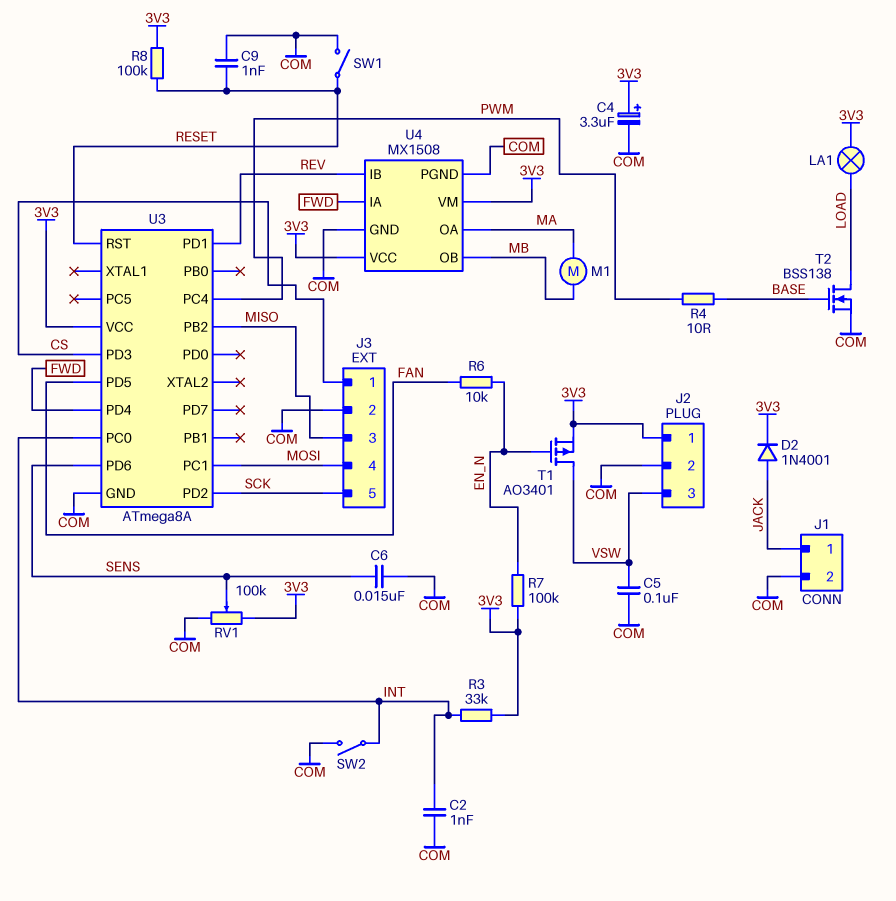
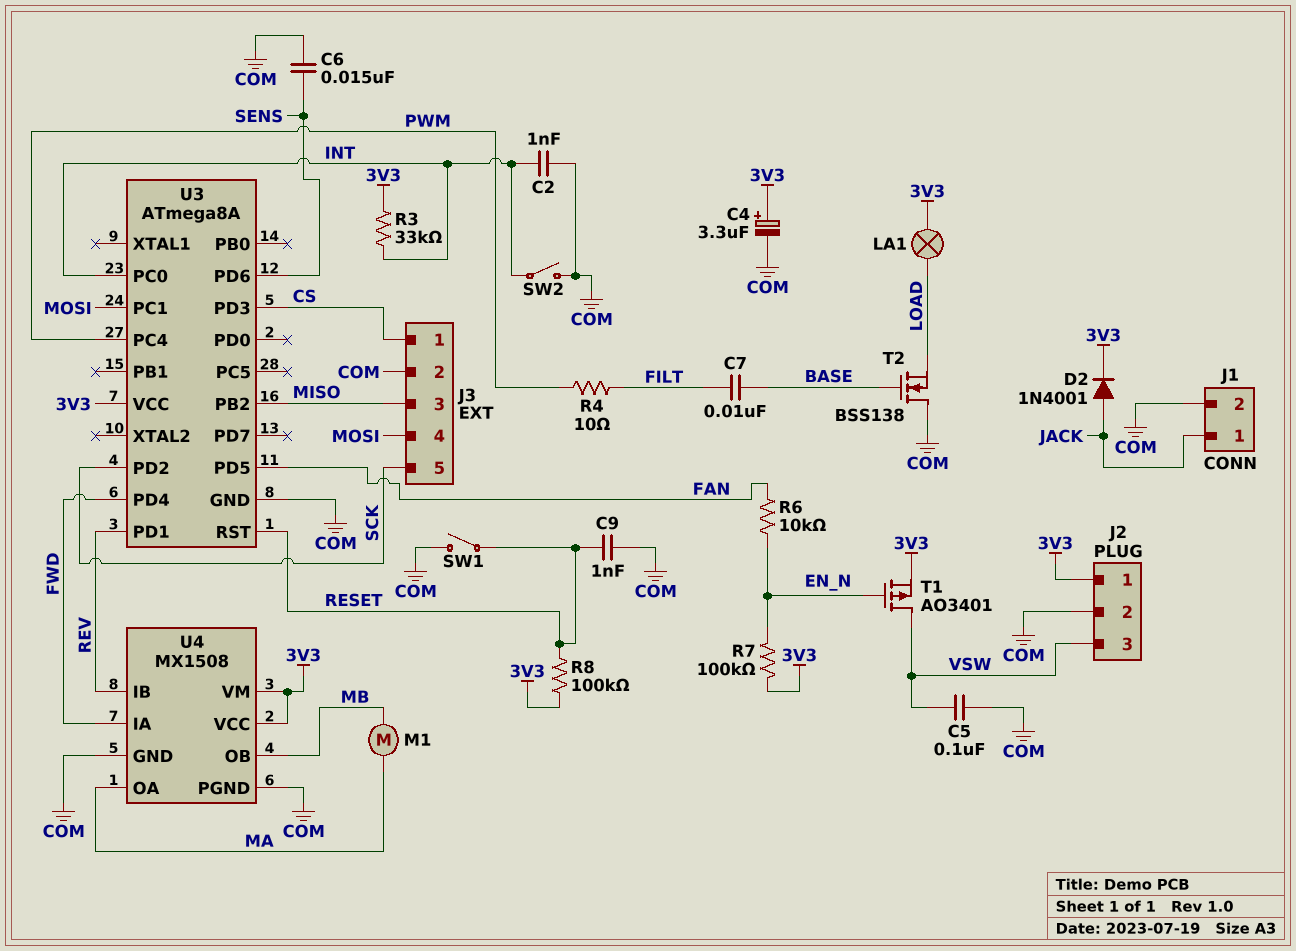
C7: none -> 10nF (BASE, FILT)
R4: 10 (BASE, PWM) -> 10 (FILT, PWM)
RV1: 100k (3V3, COM, wiper SENS) -> none
T2: NMOS BSS138 (G BASE, D LOAD, S COM) -> NMOS BSS138 (G BASE, D COM, S LOAD)

